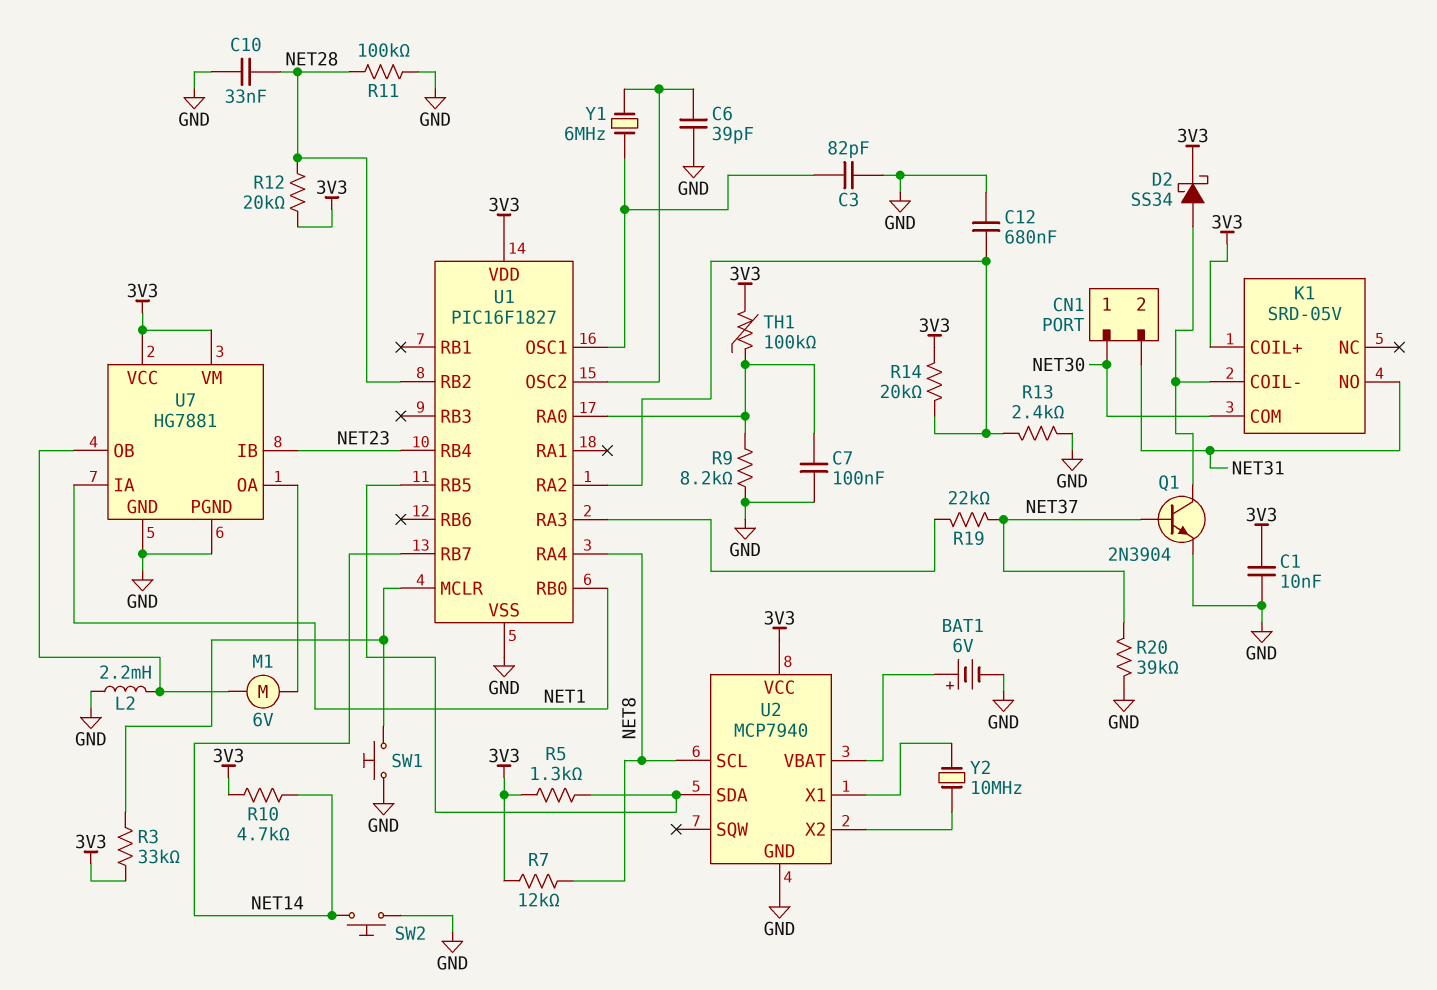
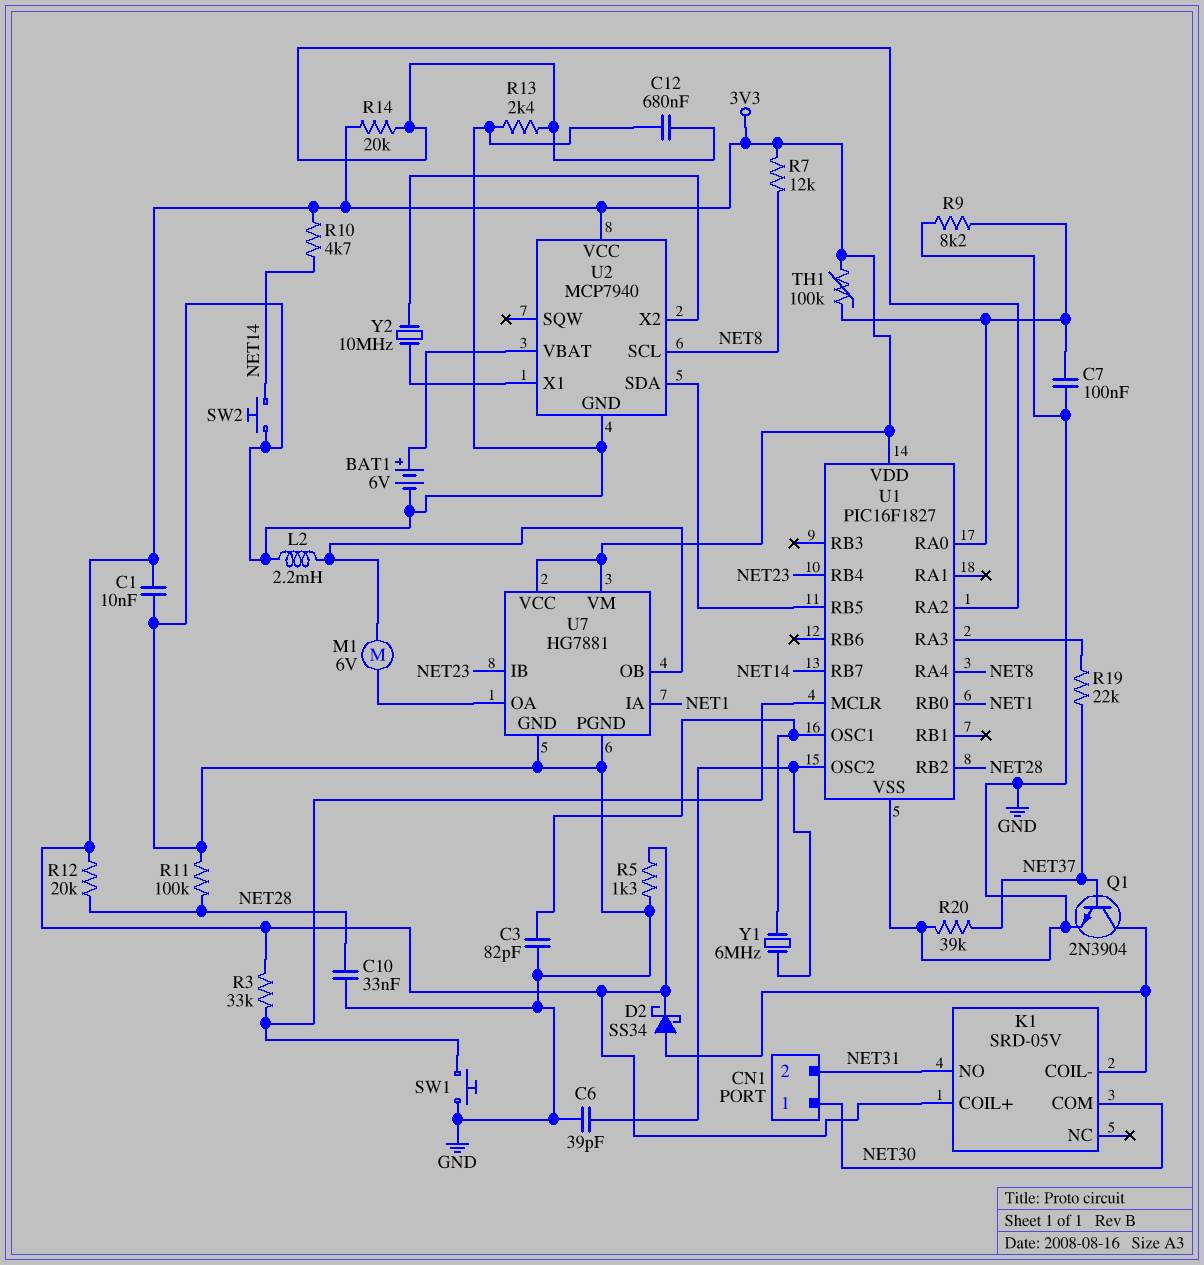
R5: 1.3k (3V3, U1/RB5) -> 1.3k (3V3, GND)

